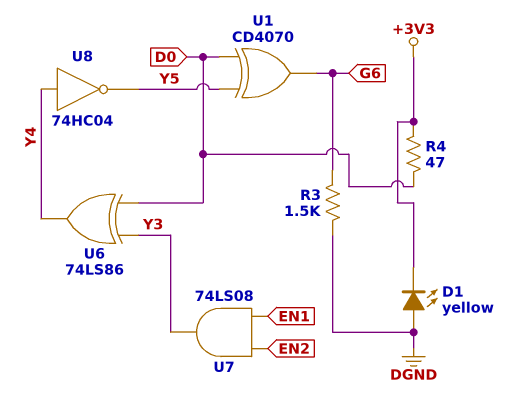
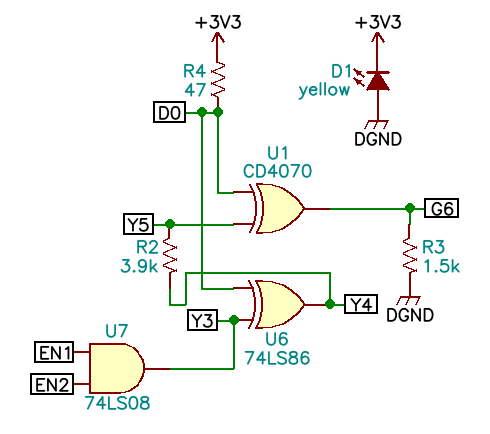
R2: none -> 3.9k (Y4, Y5)
U8: NOT 74HC04 (in Y4, out Y5) -> none

